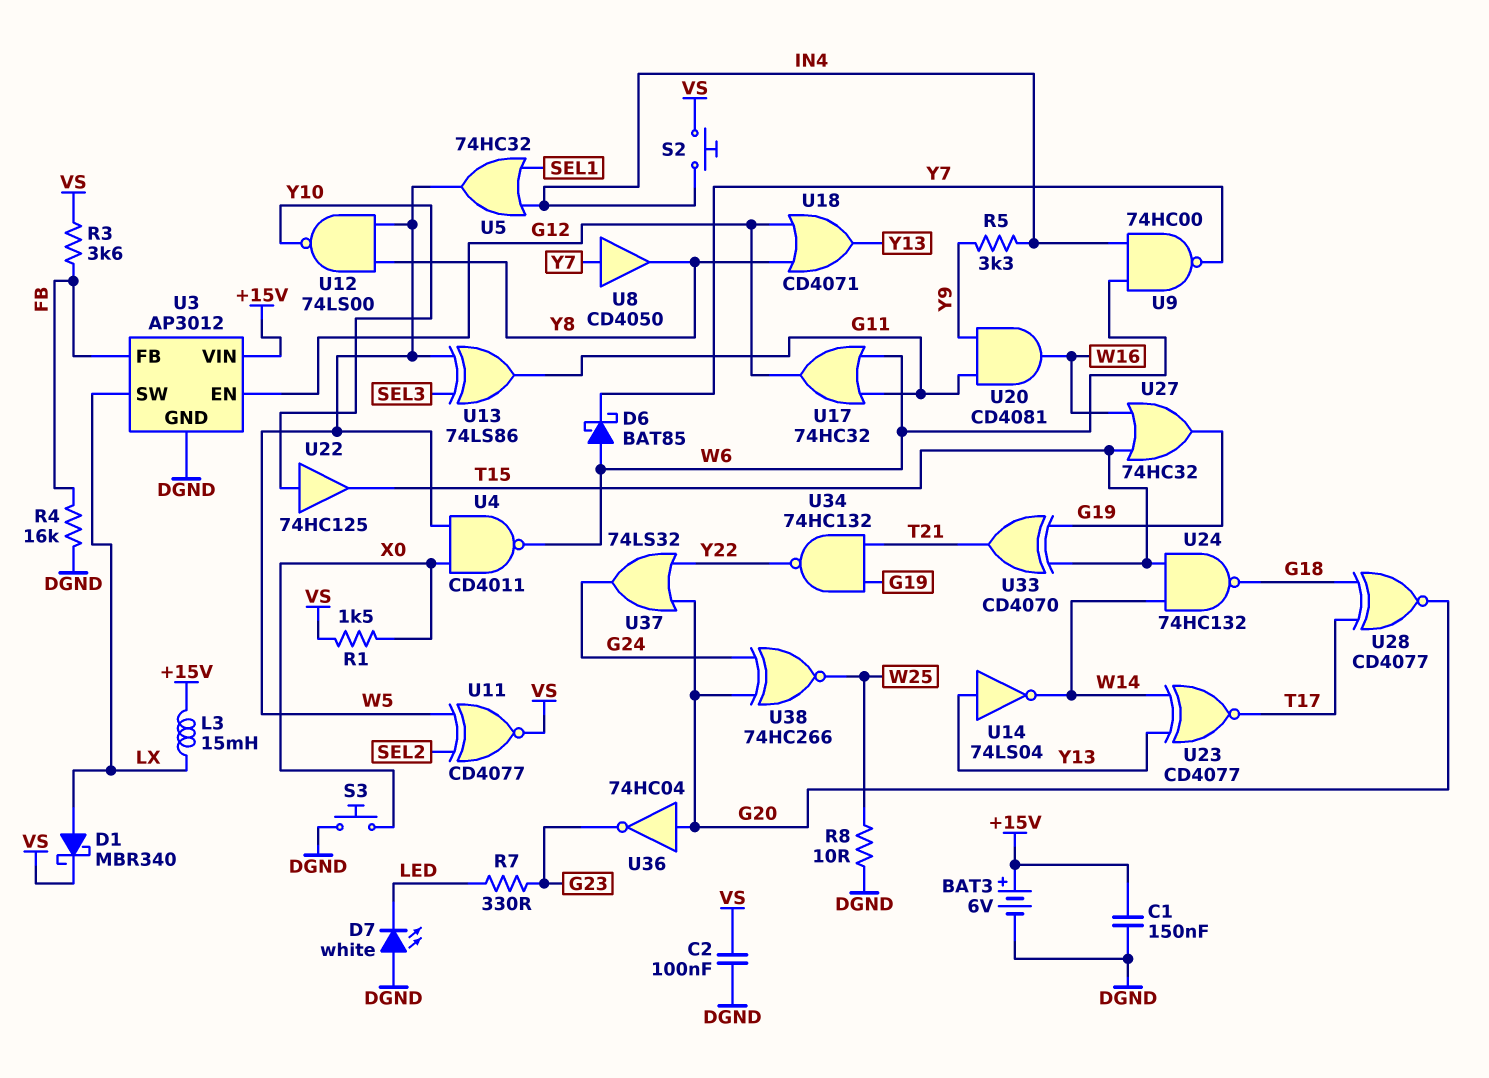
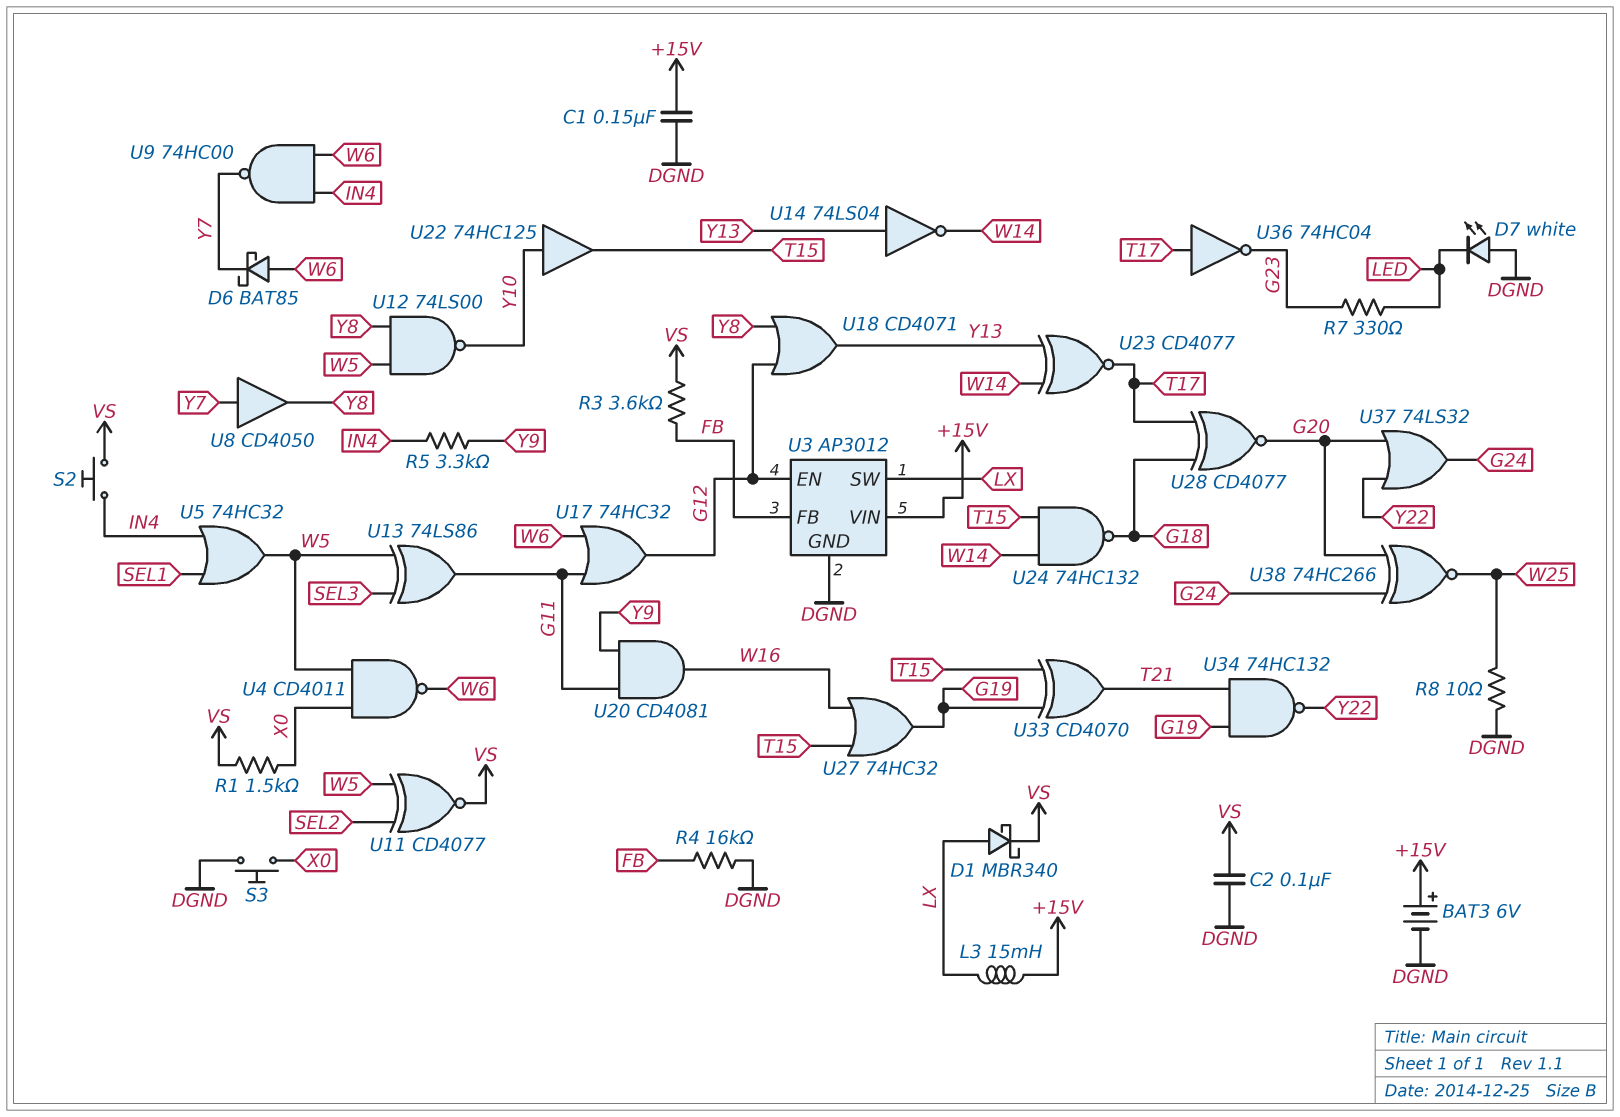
U36: NOT 74HC04 (in G20, out G23) -> NOT 74HC04 (in T17, out G23)

